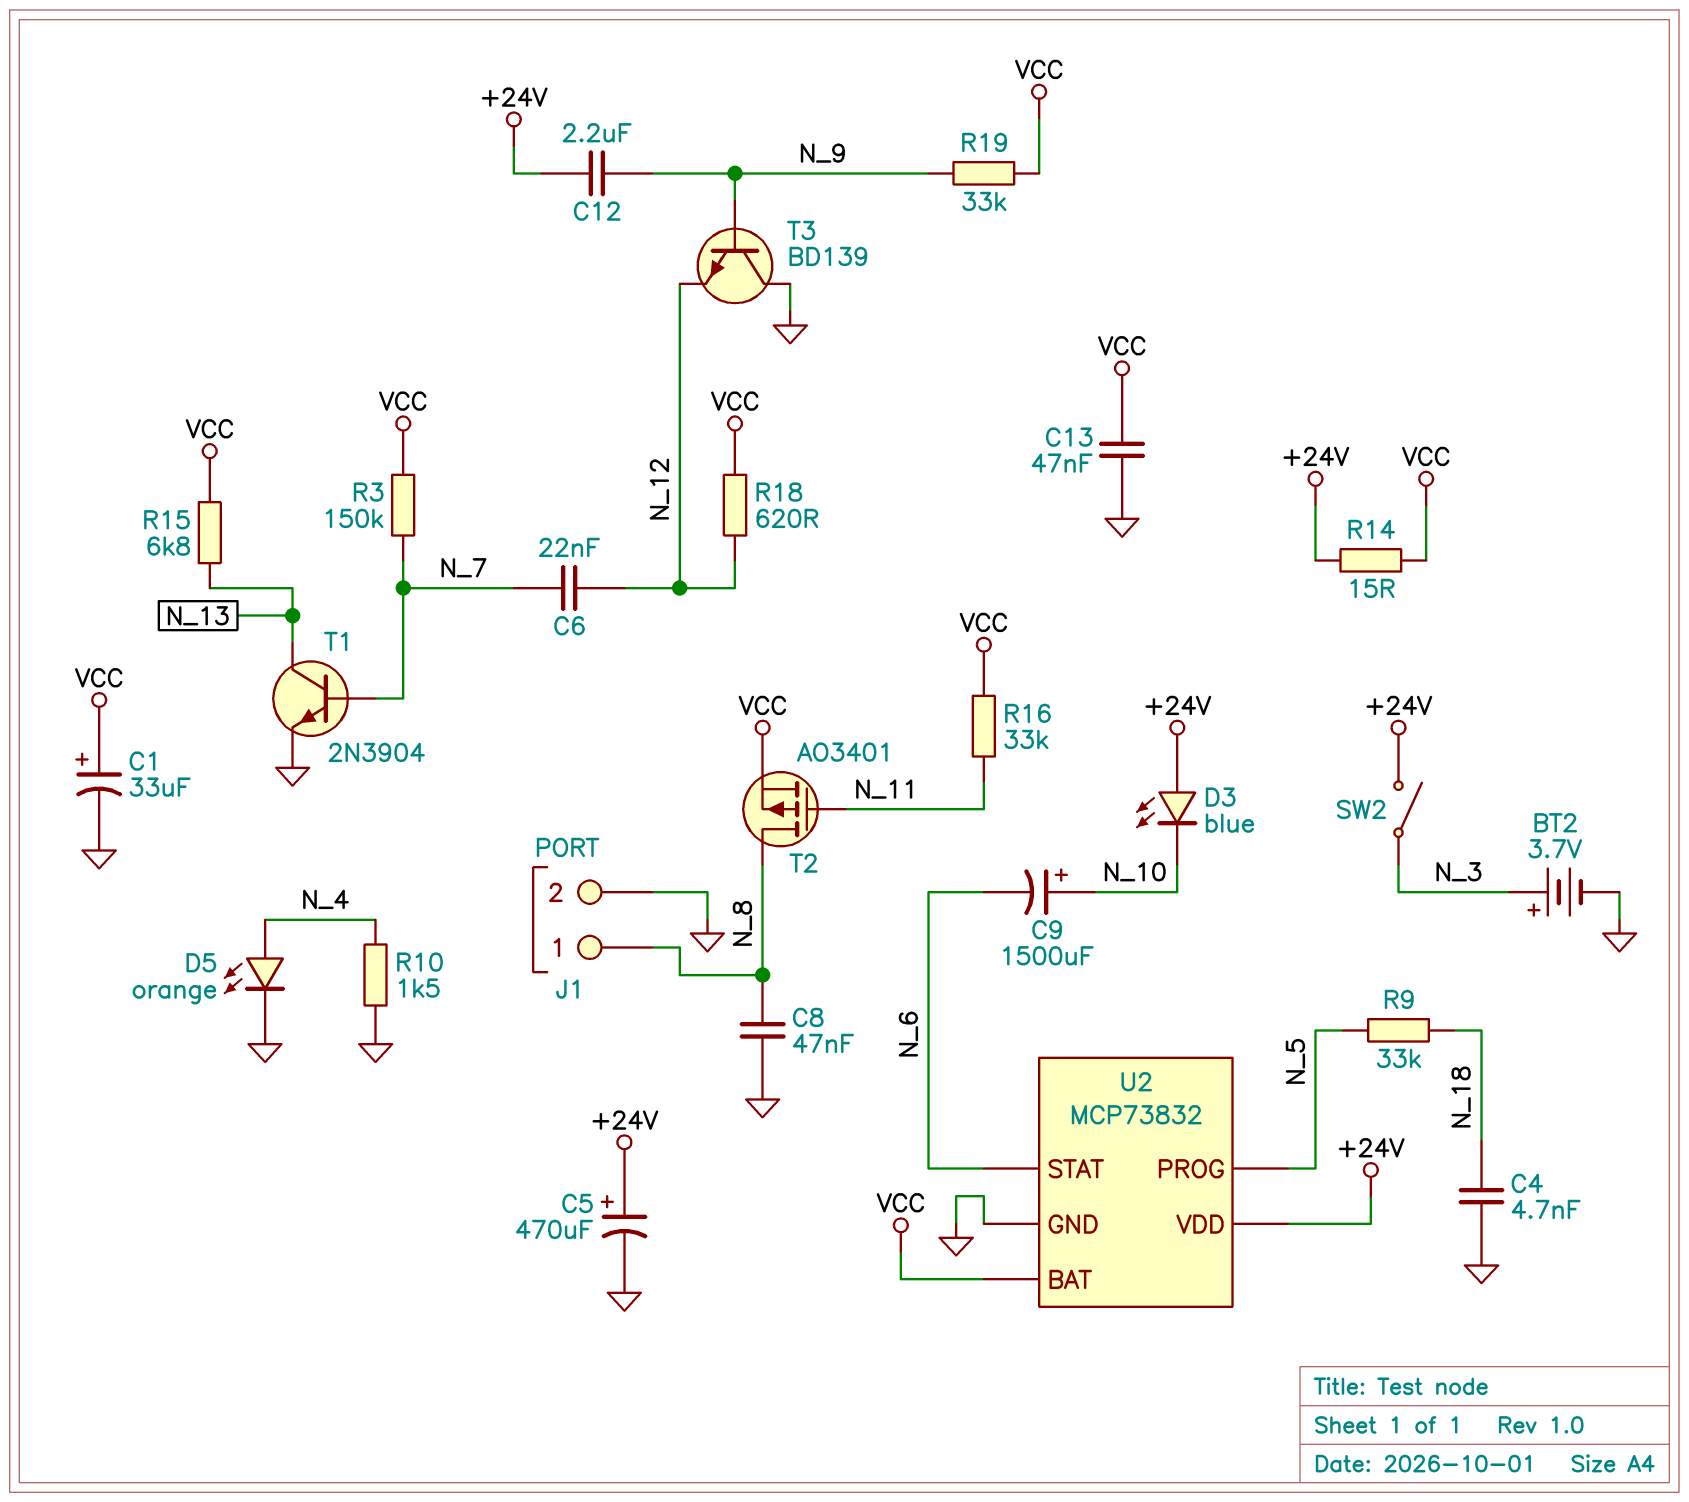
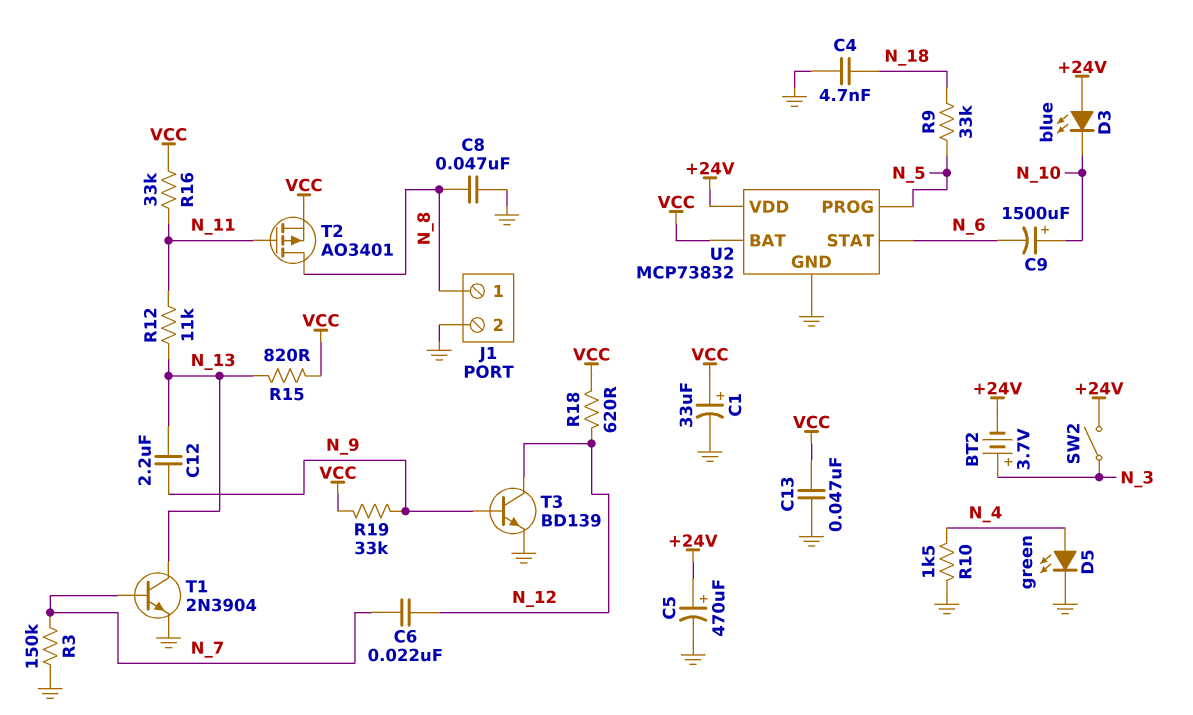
BT2: 3.7V (plus N_3, minus GND) -> 3.7V (plus N_3, minus +24V)
C12: 2.2uF (+24V, N_9) -> 2.2uF (N_9, N_13)
D5: LED orange (A N_4, K GND) -> LED green (A N_4, K GND)
R3: 150k (N_7, VCC) -> 150k (GND, N_7)
R12: none -> 11k (N_11, N_13)
R14: 15 (+24V, VCC) -> none
R15: 6.8k (N_13, VCC) -> 820 (N_13, VCC)
T3: NPN BD139 (B N_9, C GND, E N_12) -> NPN BD139 (B N_9, C N_12, E GND)

